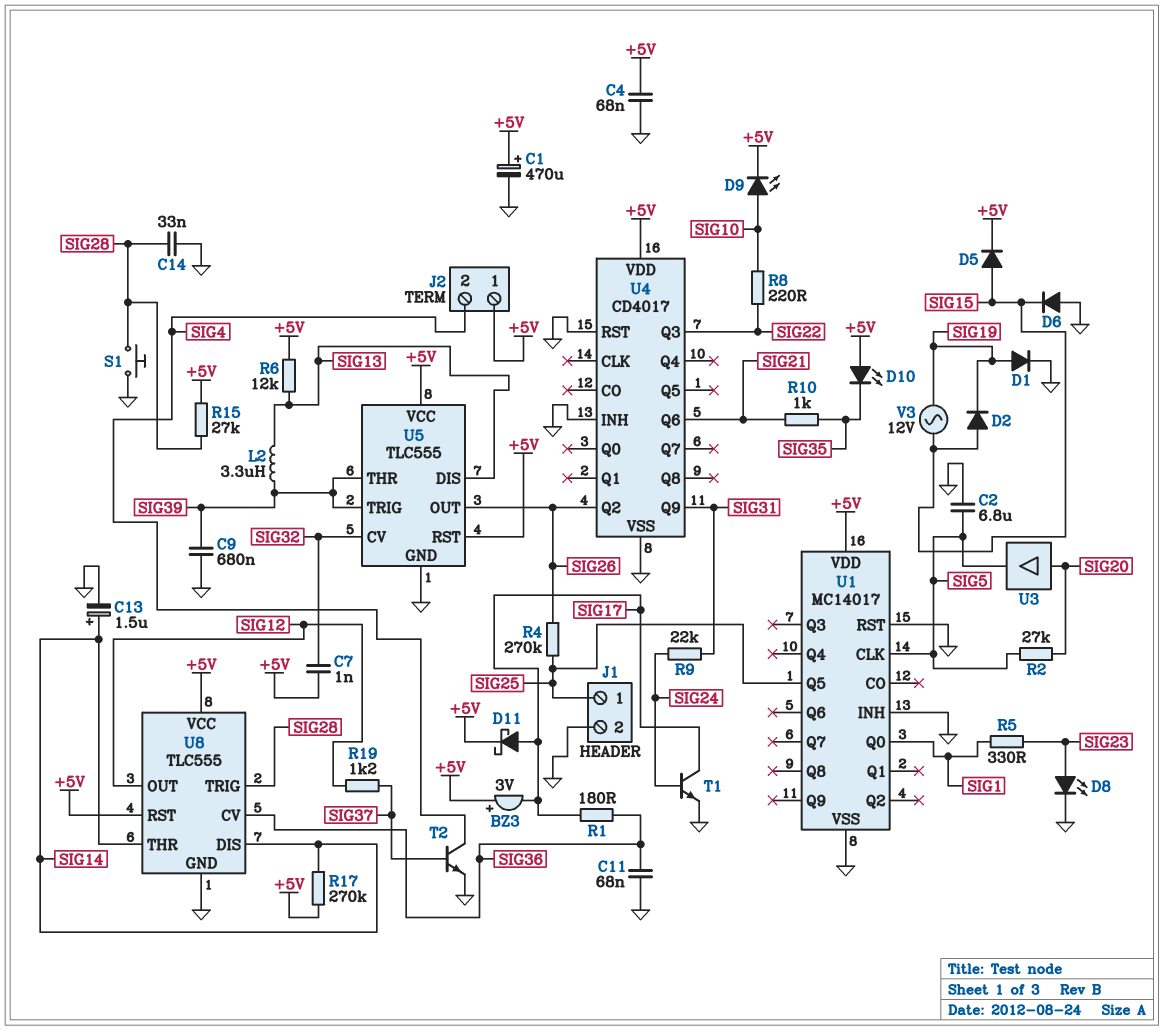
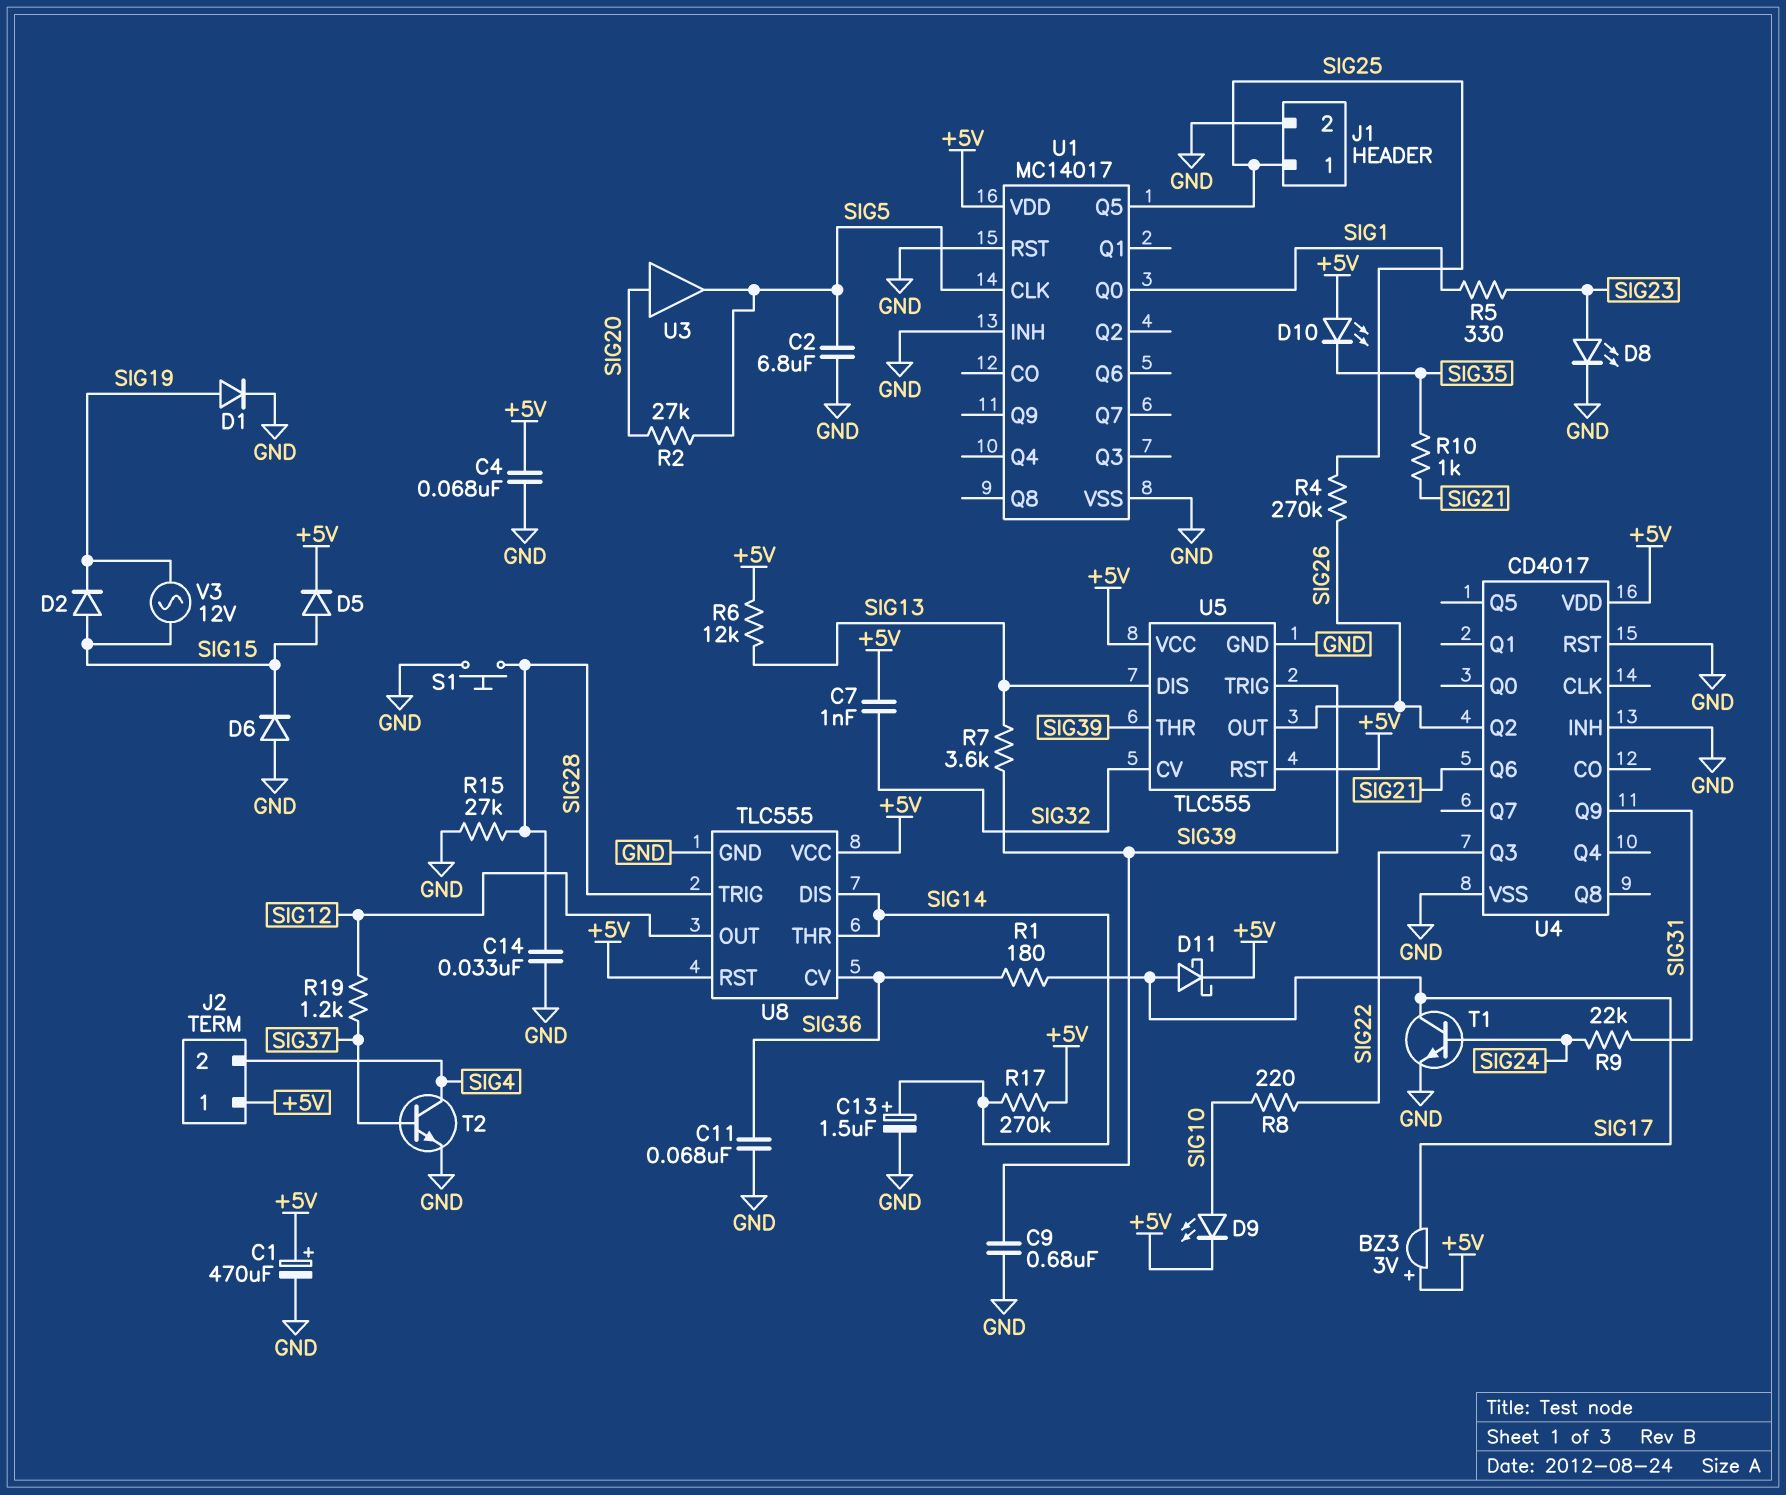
L2: 3.3uH (SIG13, SIG39) -> none
R7: none -> 3.6k (SIG13, SIG39)
R15: 27k (+5V, SIG28) -> 27k (GND, SIG28)

